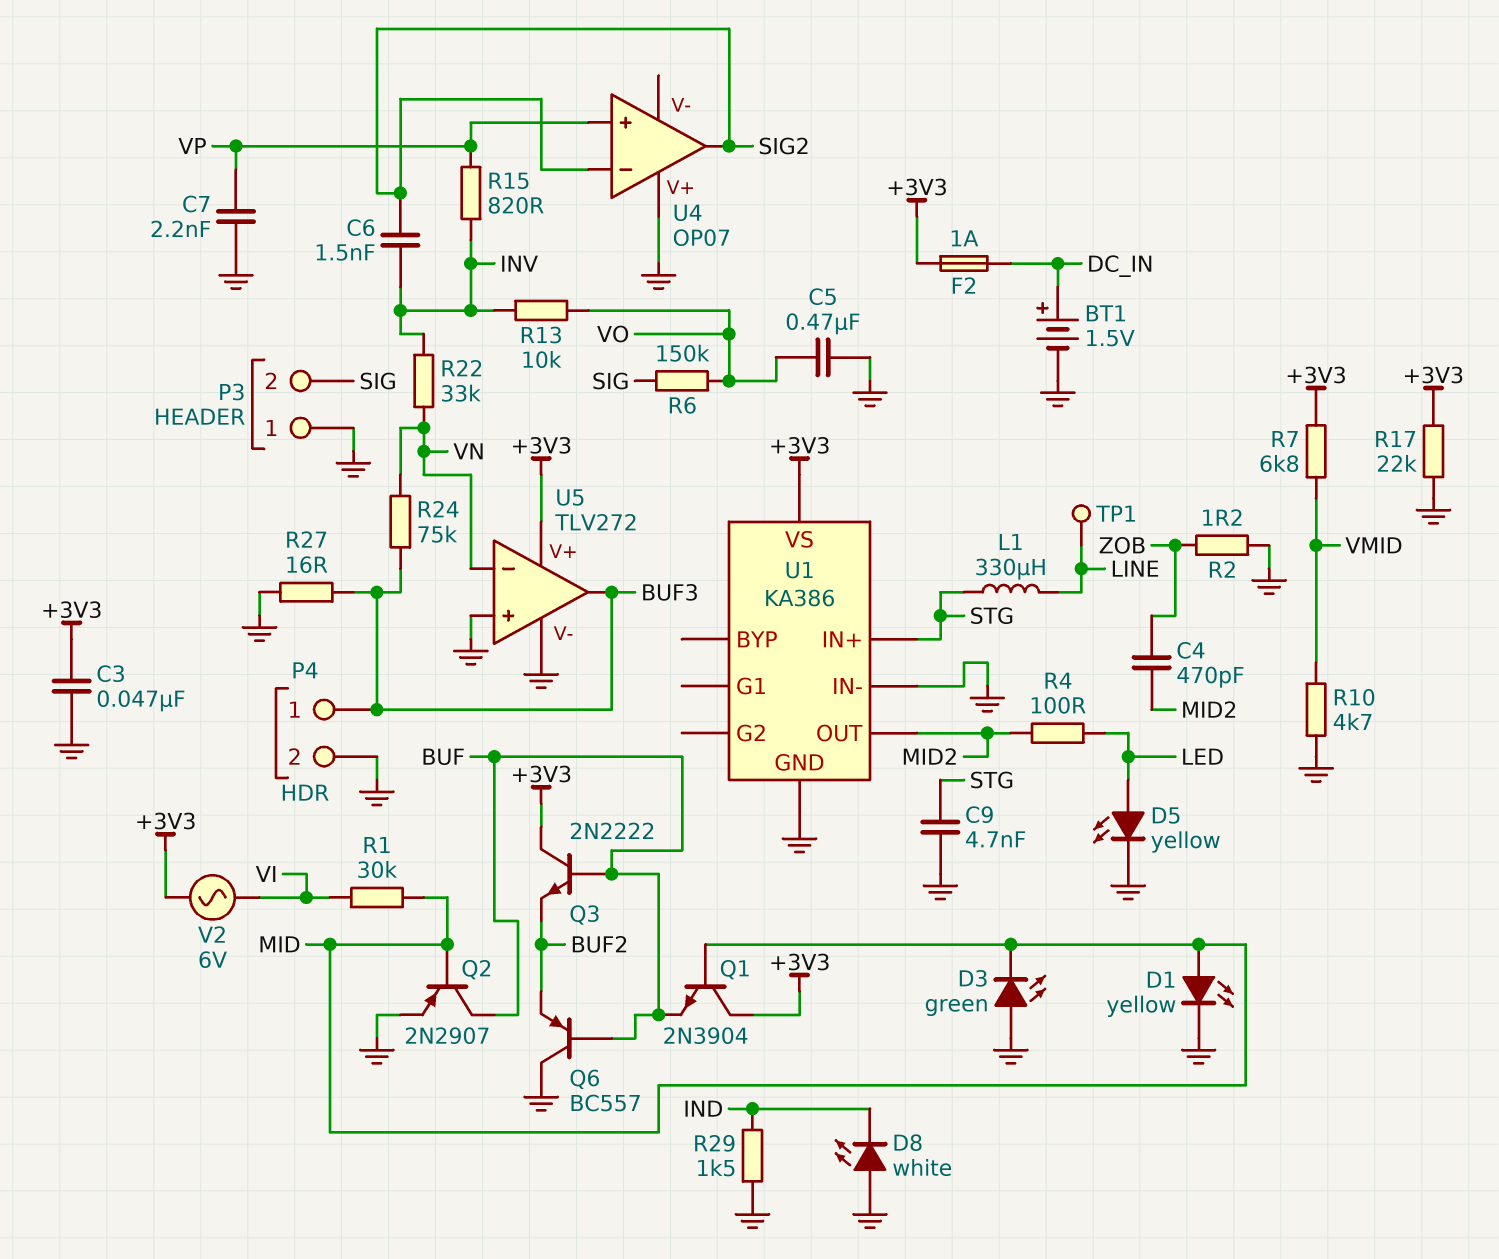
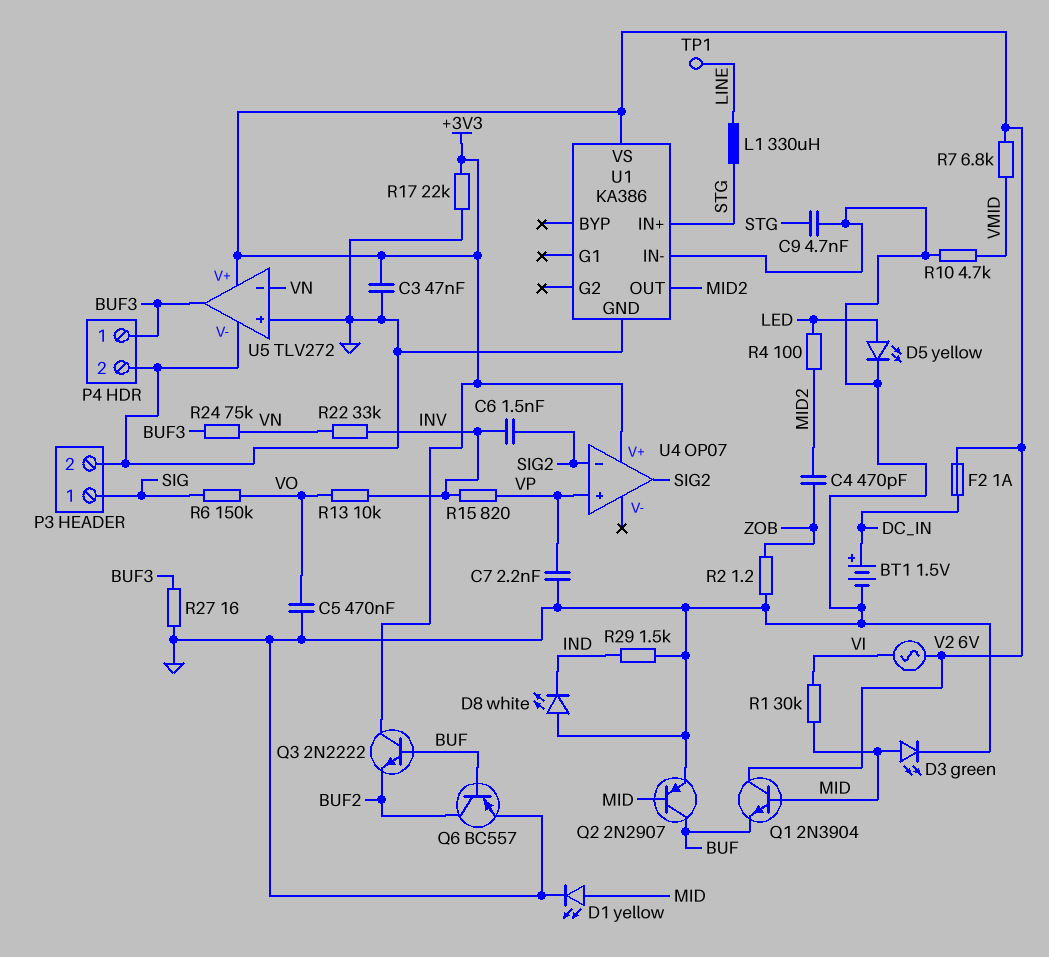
D3: LED green (A GND, K MID) -> LED green (A MID, K GND)
P3 pin 1: GND -> SIG
P3 pin 2: SIG -> GND
Q6: PNP BC557 (B BUF, C GND, E BUF2) -> PNP BC557 (B BUF, C BUF2, E GND)
U4 pin V+: GND -> +3V3

